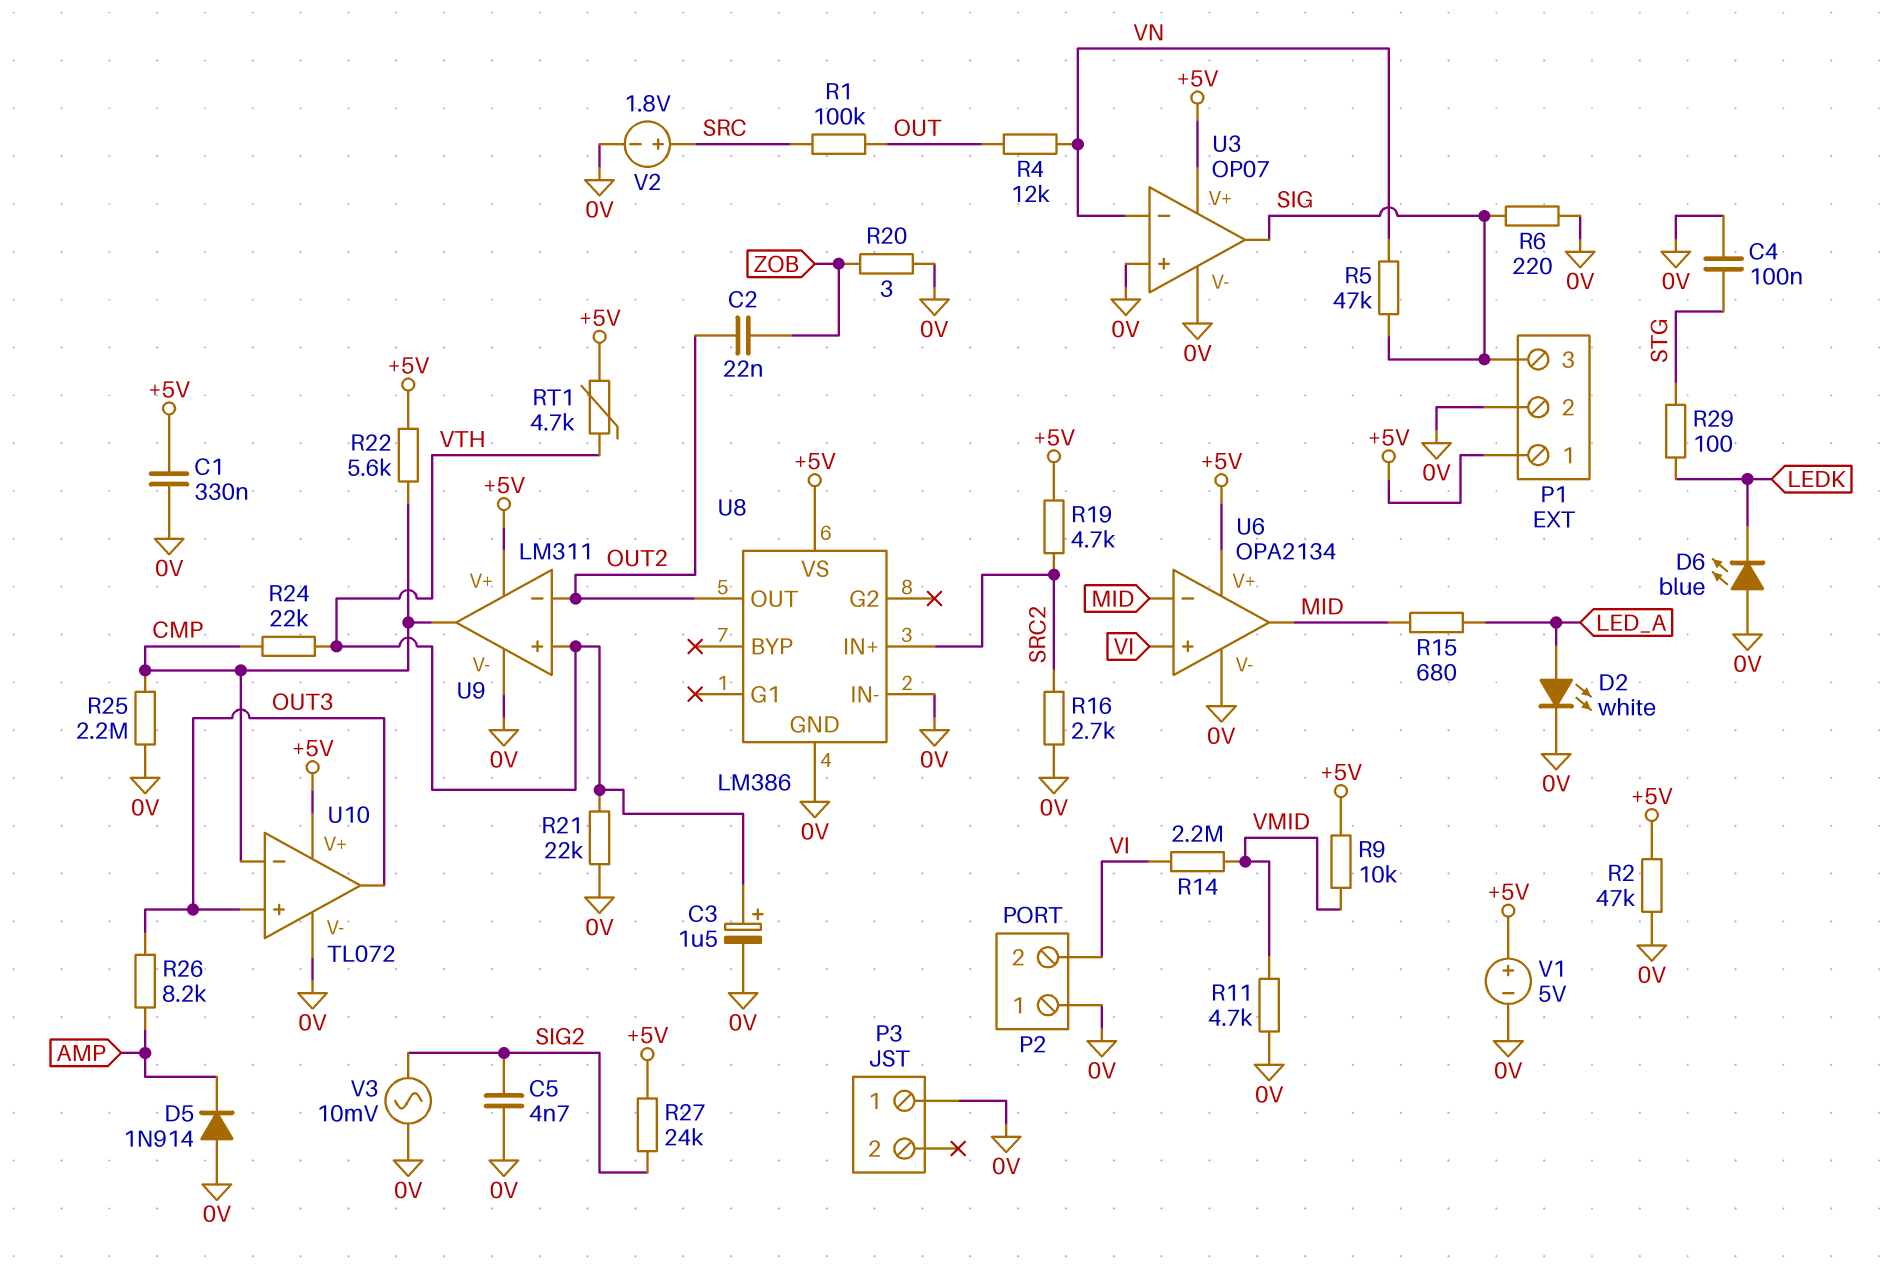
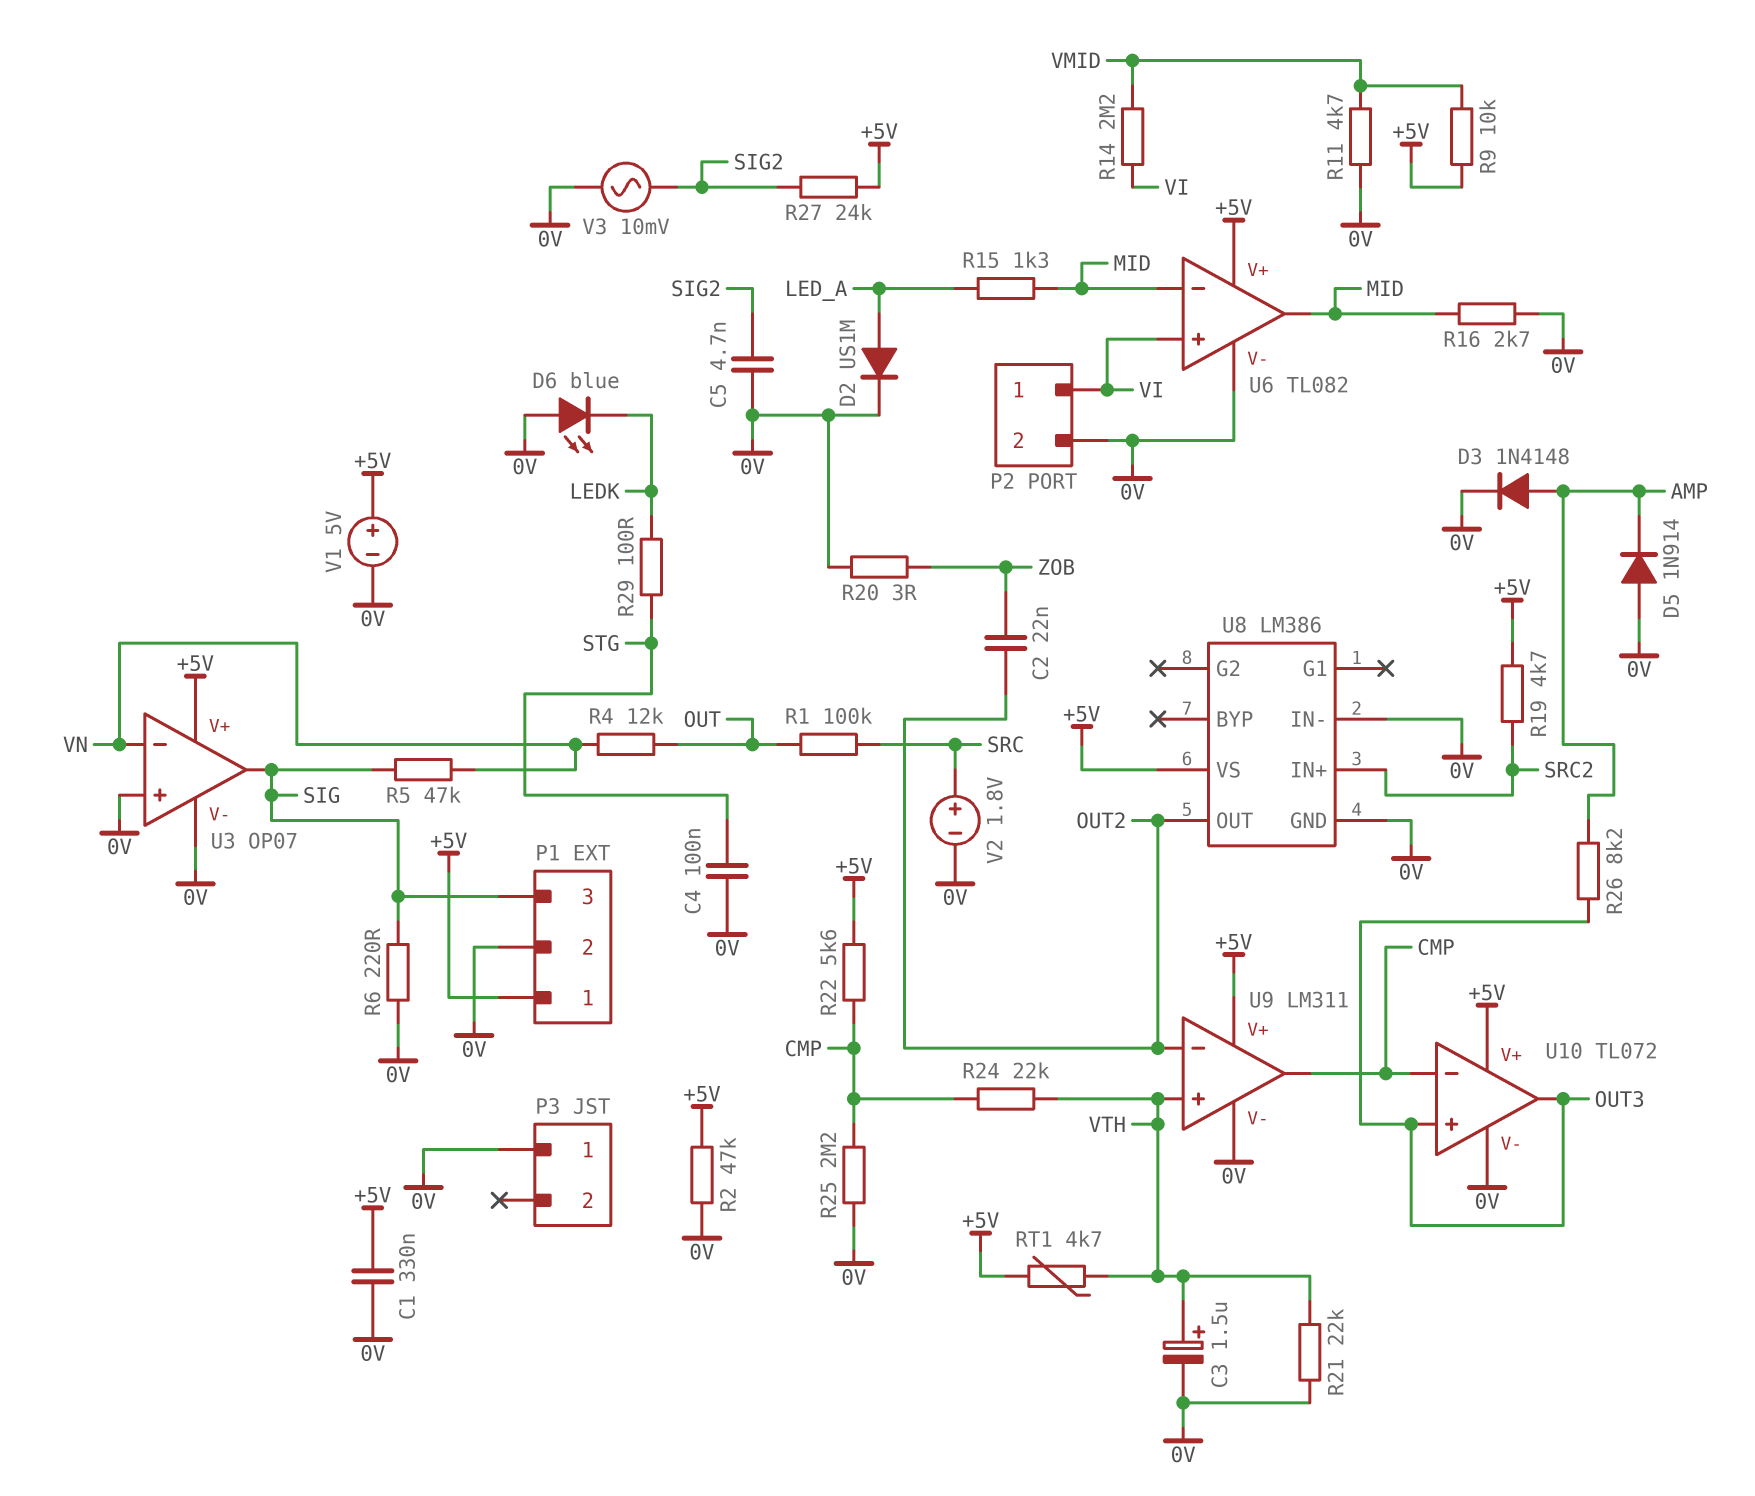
D2: LED white (A LED_A, K 0V) -> diode US1M (A LED_A, K 0V)
D3: none -> diode 1N4148 (A AMP, K 0V)
P2 pin 1: 0V -> VI
P2 pin 2: VI -> 0V
R15: 680 (LED_A, MID) -> 1.3k (LED_A, MID)
R16: 2.7k (0V, SRC2) -> 2.7k (0V, MID)
U6: OPA2134 -> TL082

